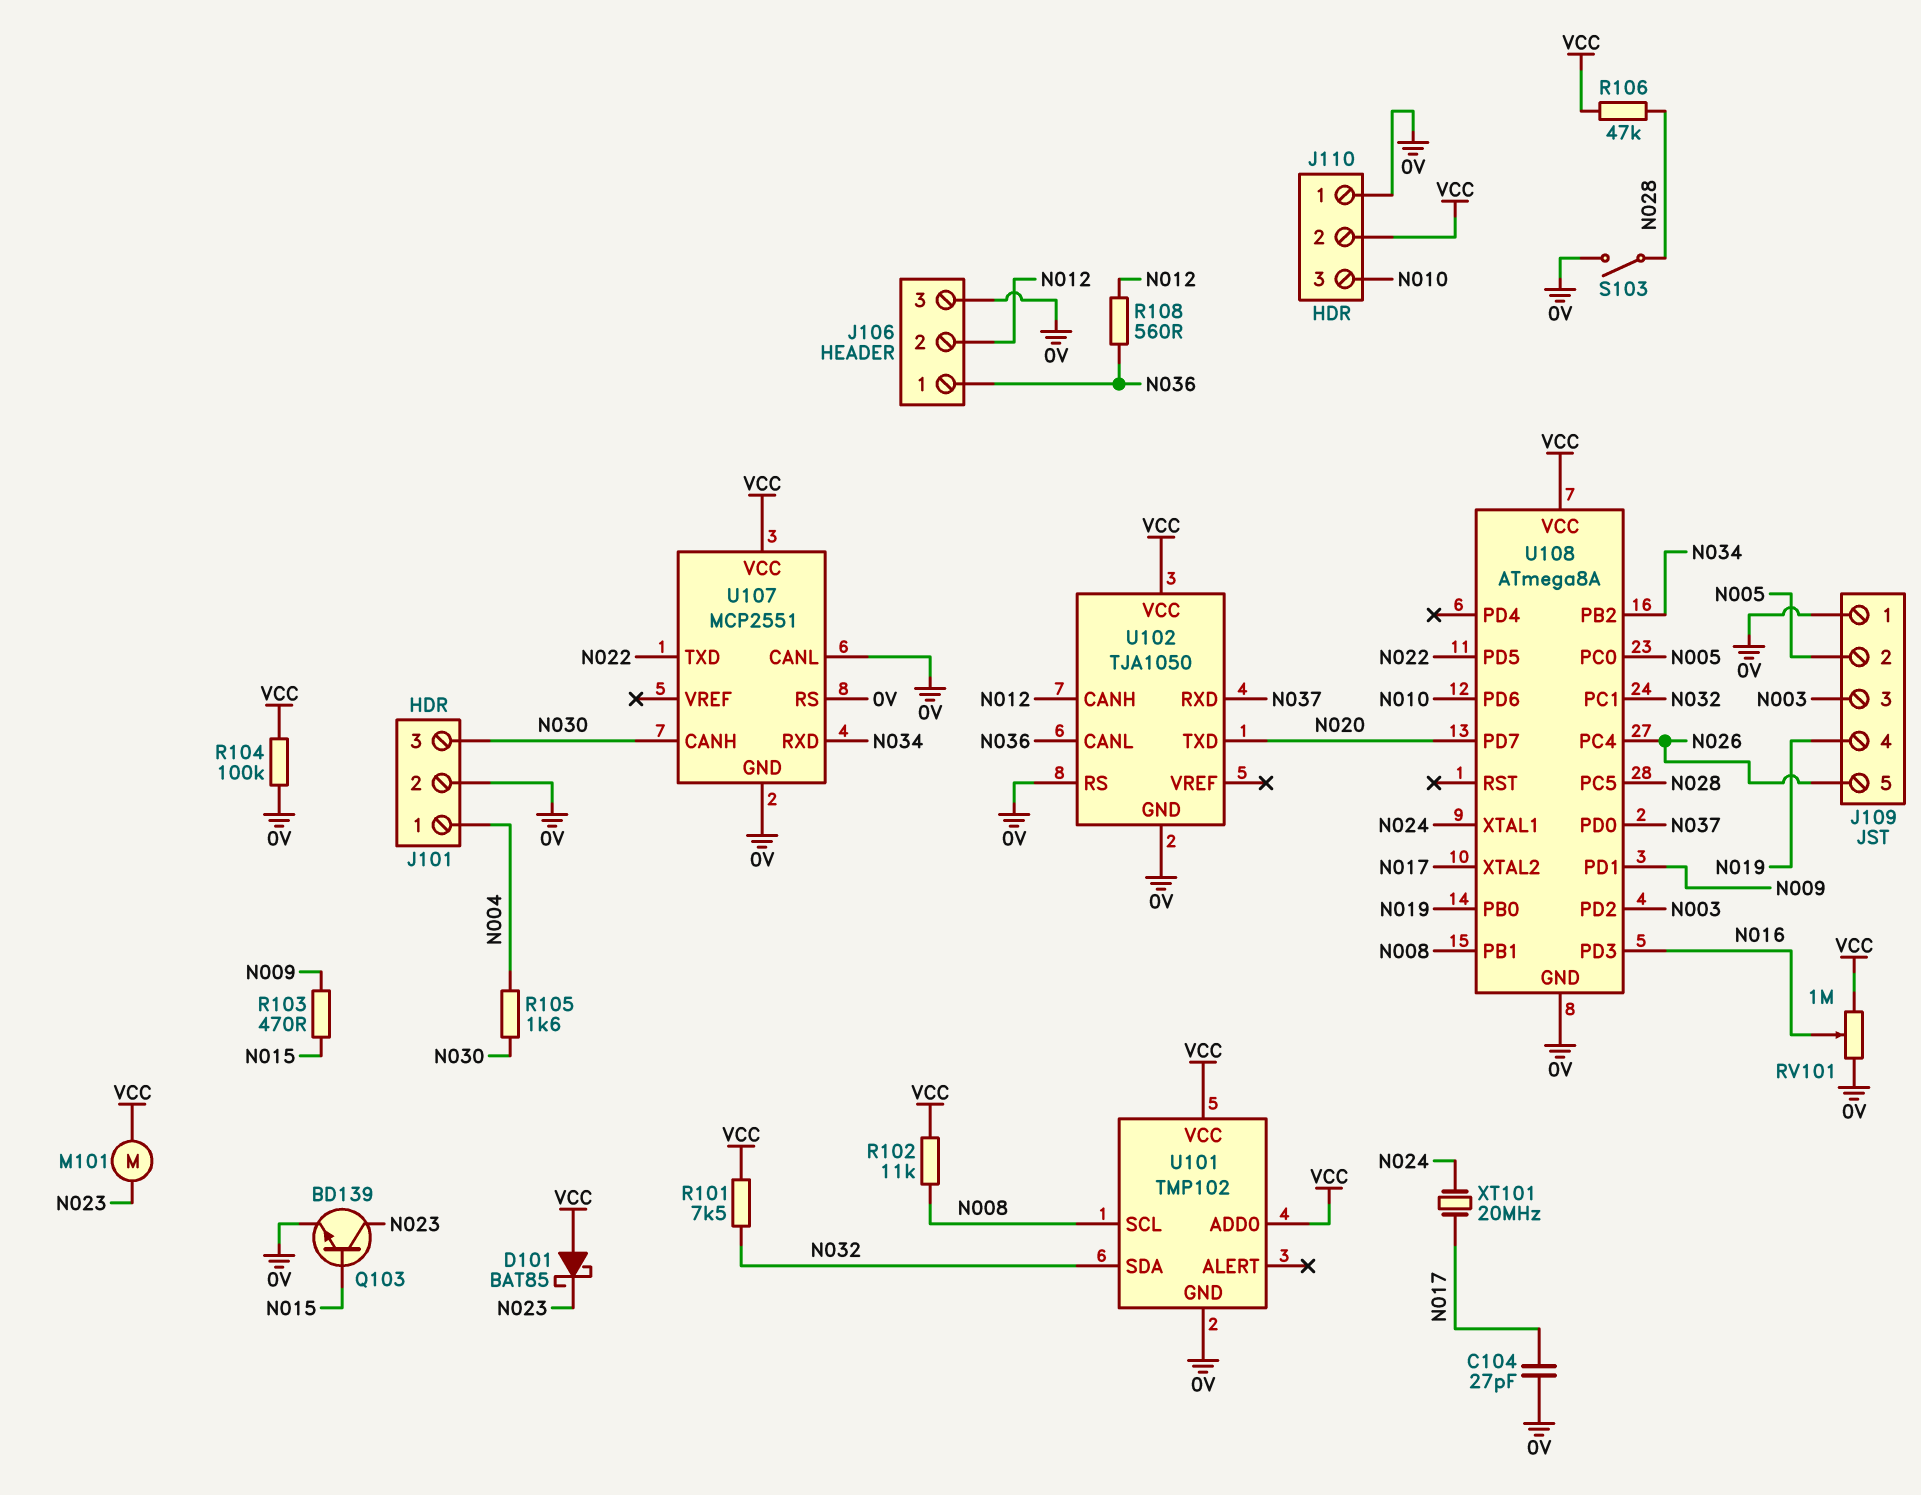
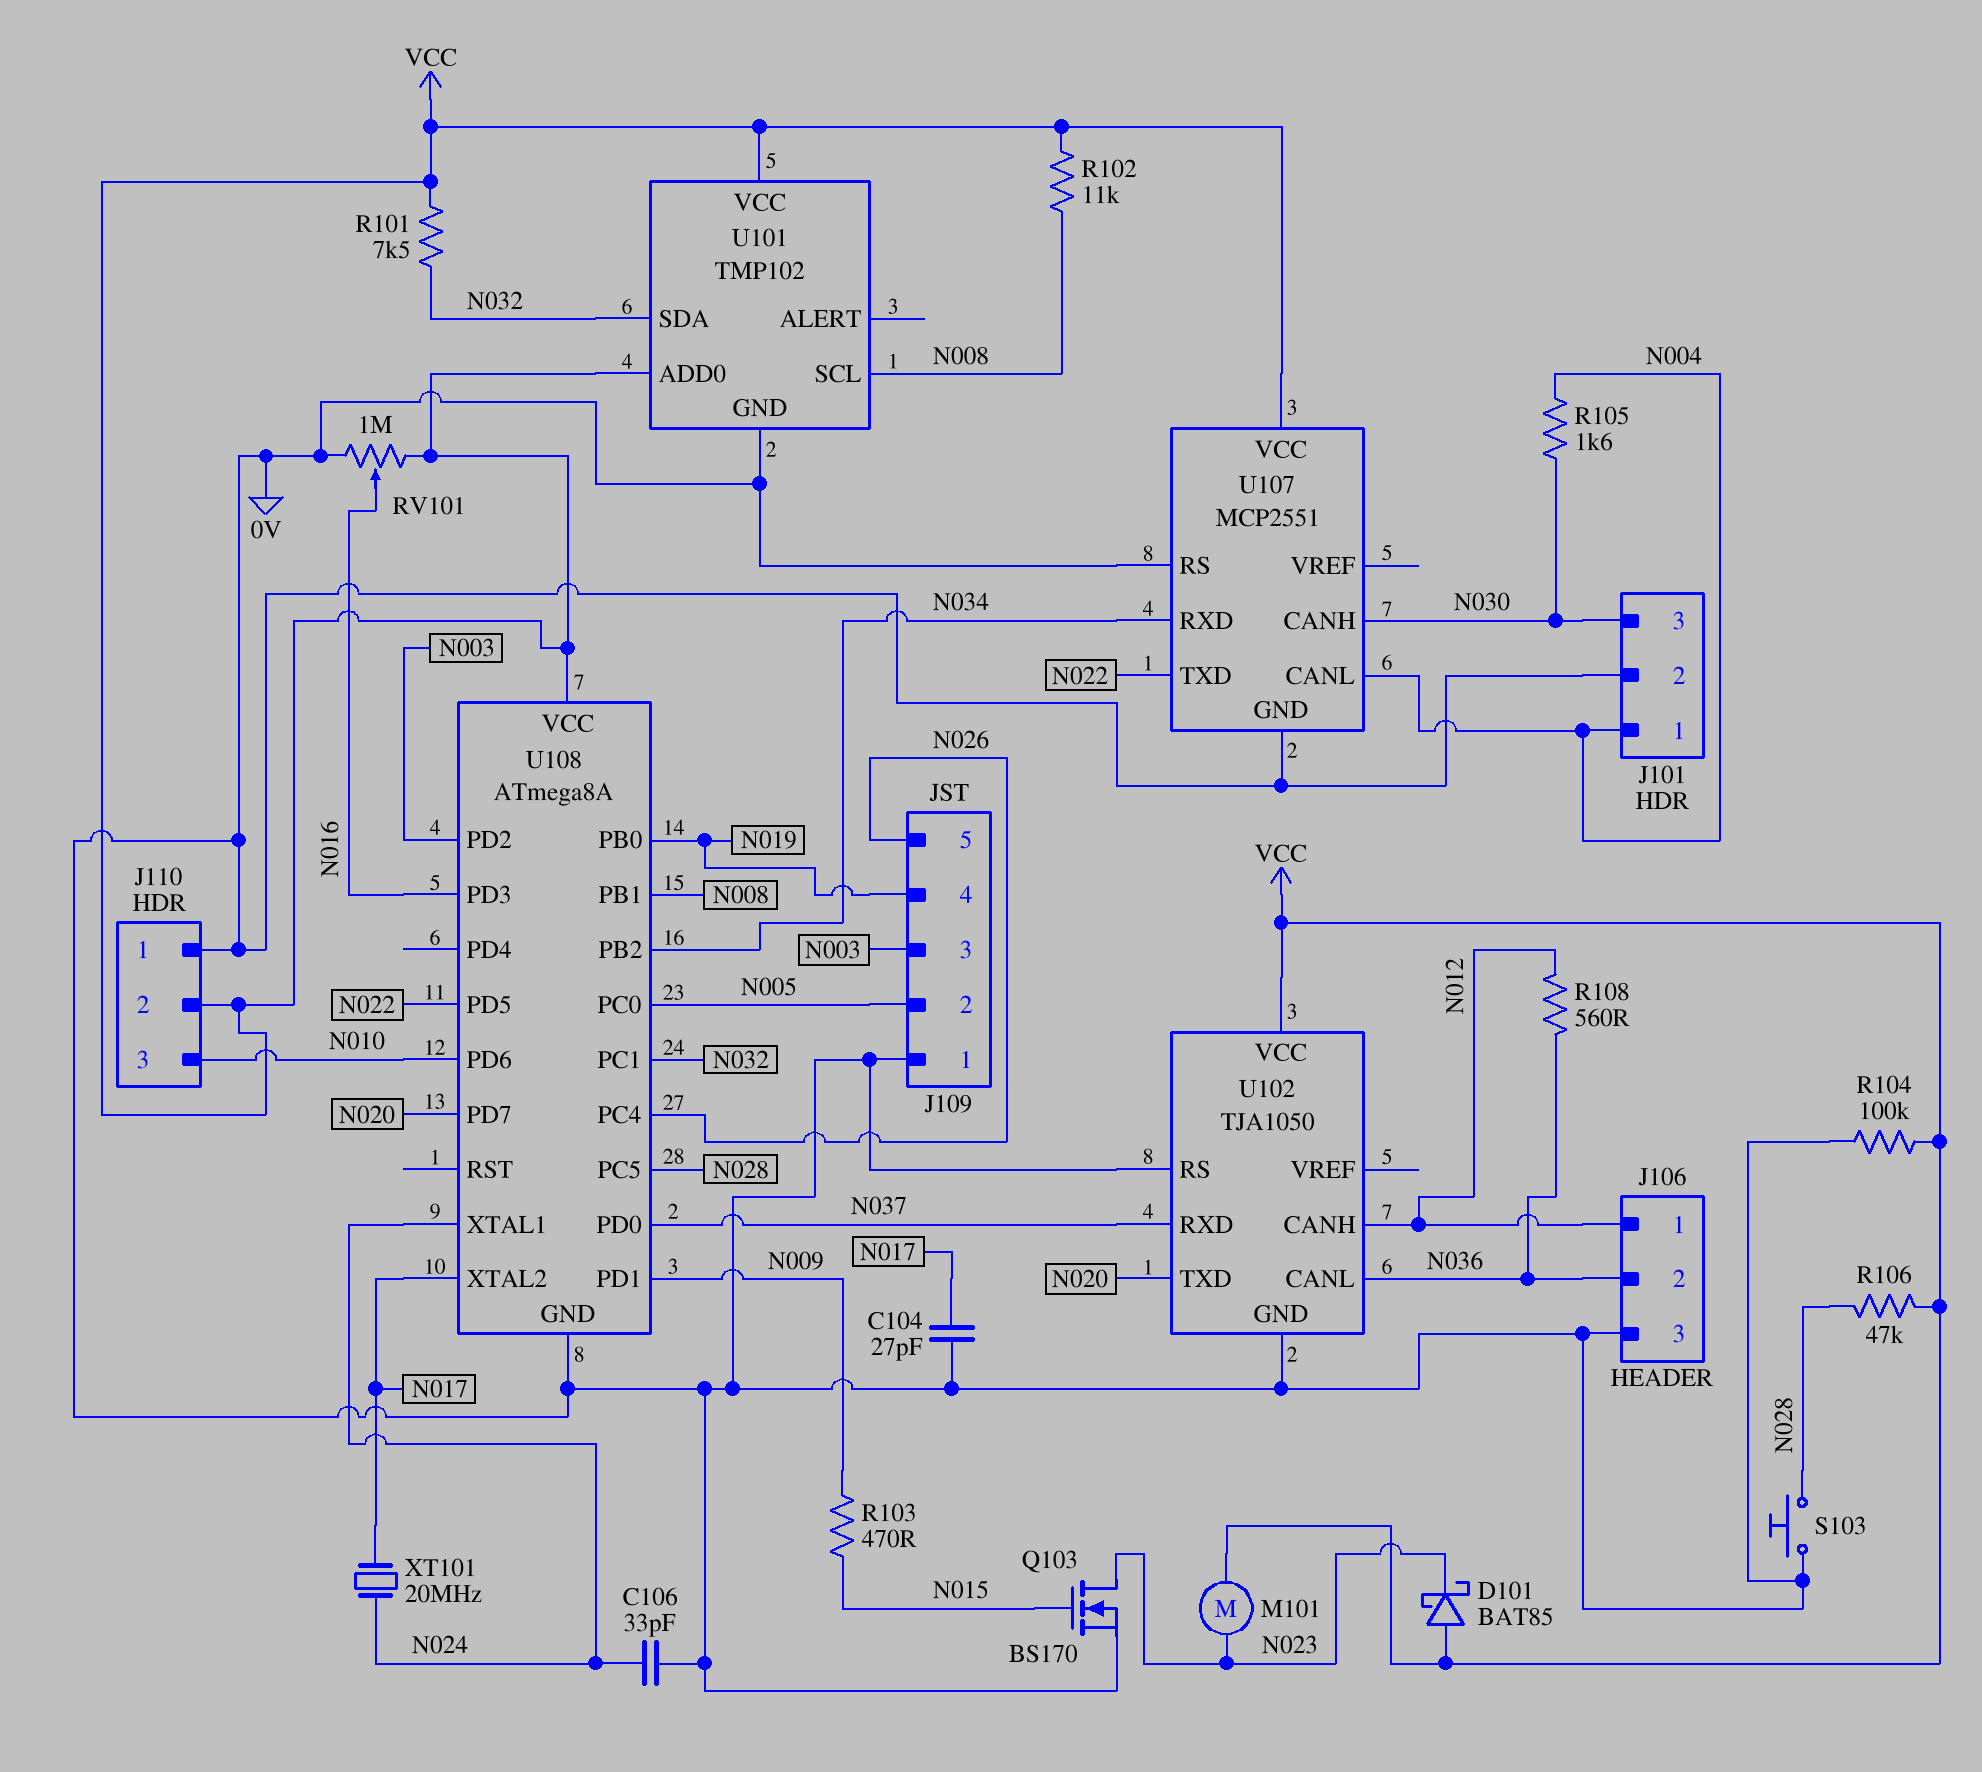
C106: none -> 33pF (0V, N024)
J106 pin 1: N036 -> N012
J106 pin 2: N012 -> N036
Q103: NPN BD139 (B N015, C N023, E 0V) -> NMOS BS170 (G N015, D N023, S 0V)
S103: switch (0V, N028) -> button (0V, N028)
U107 pin CANL: 0V -> N004

